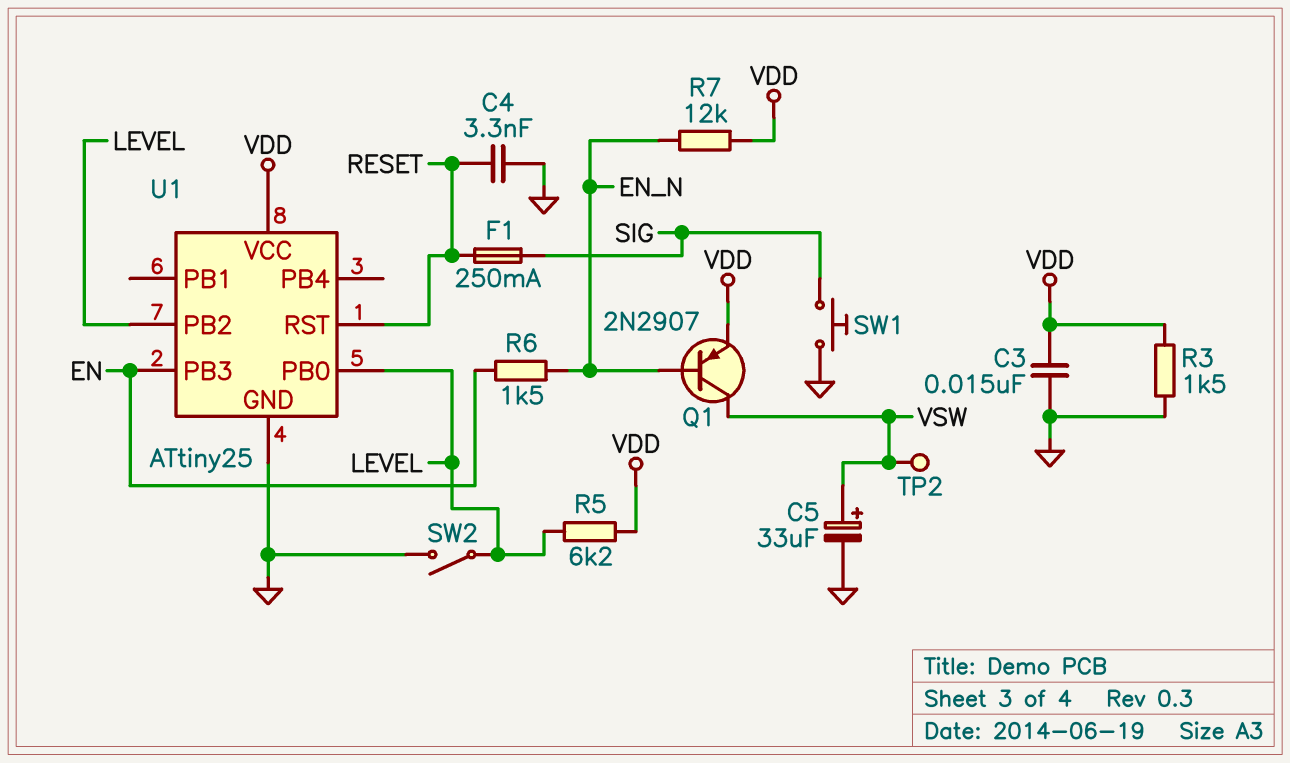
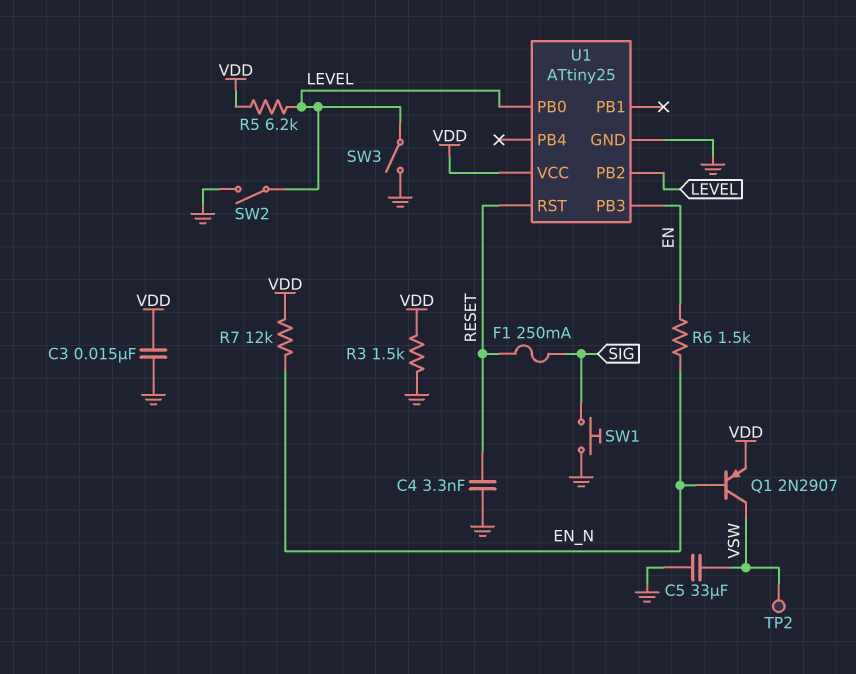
C5: 33uF (plus VSW, minus GND) -> 33uF (GND, VSW)
SW3: none -> switch (GND, LEVEL)

